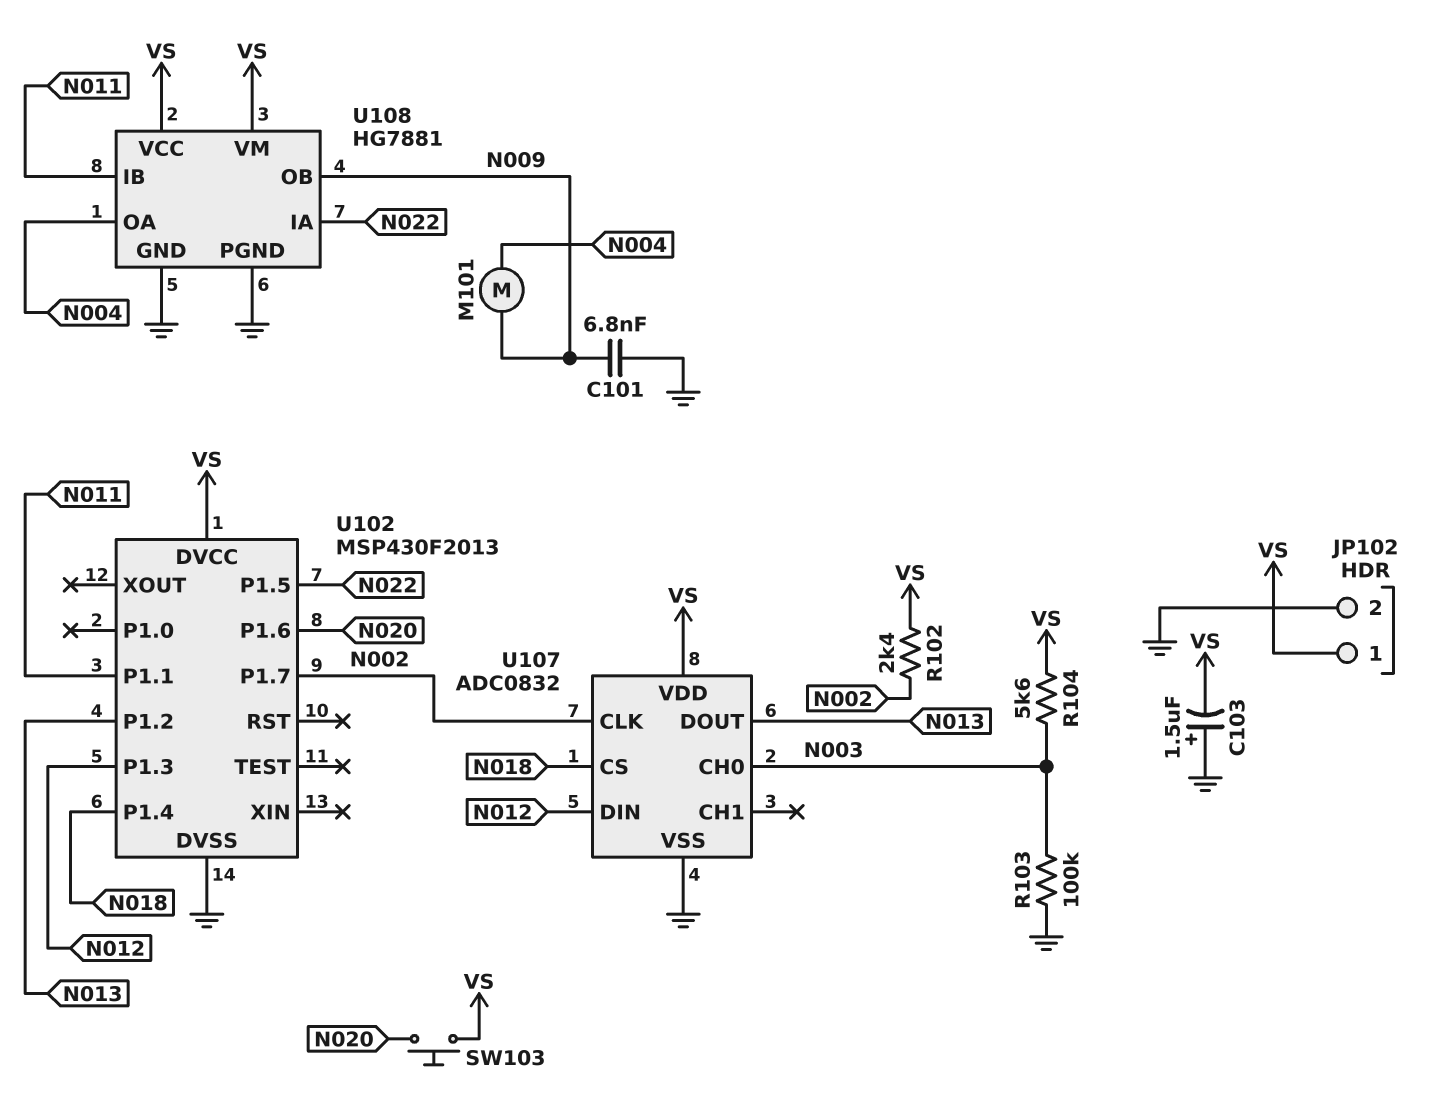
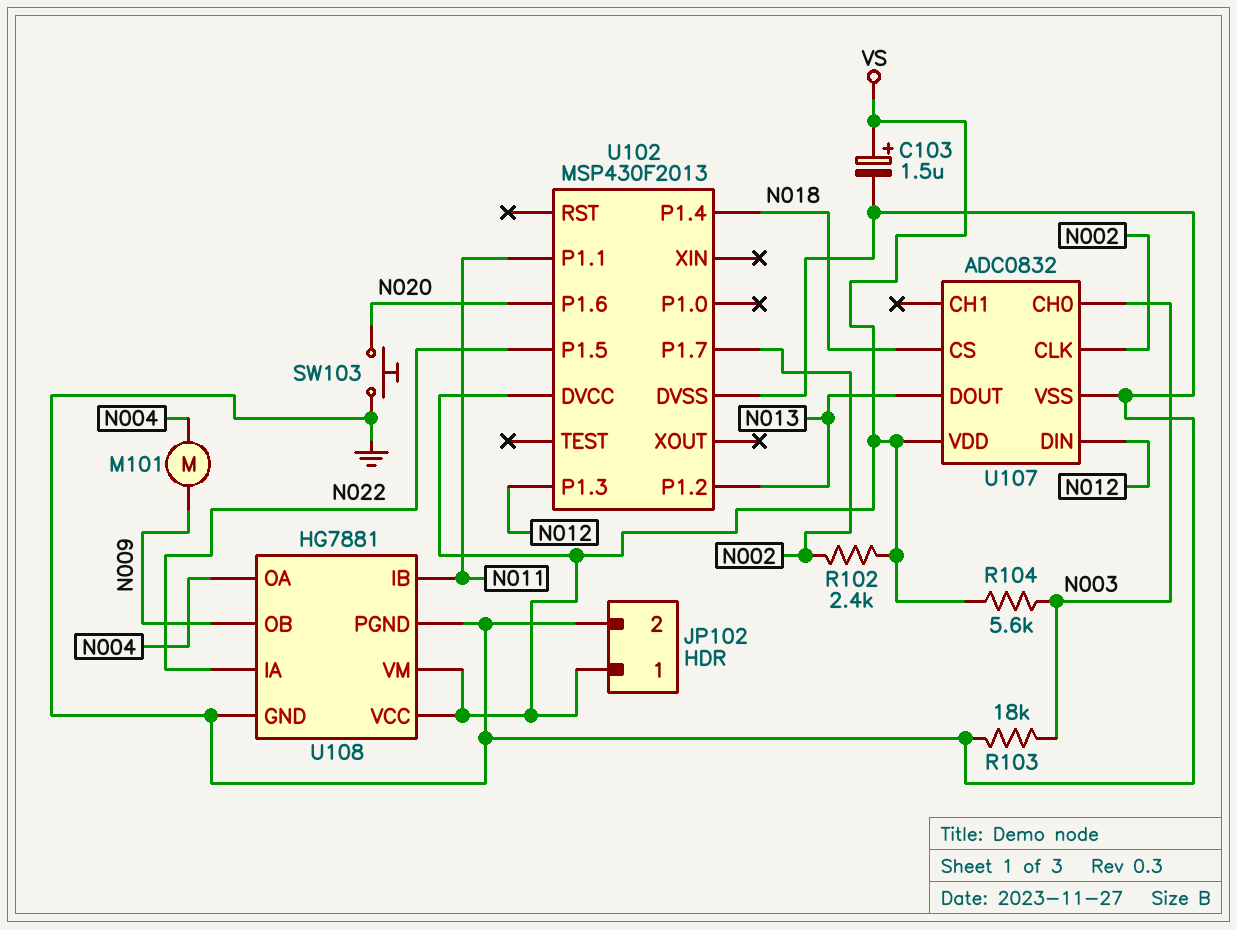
C101: 6.8nF (GND, N009) -> none
C103: 1.5uF (plus GND, minus VS) -> 1.5uF (plus VS, minus GND)
R103: 100k (GND, N003) -> 18k (GND, N003)
SW103: button (N020, VS) -> button (GND, N020)

